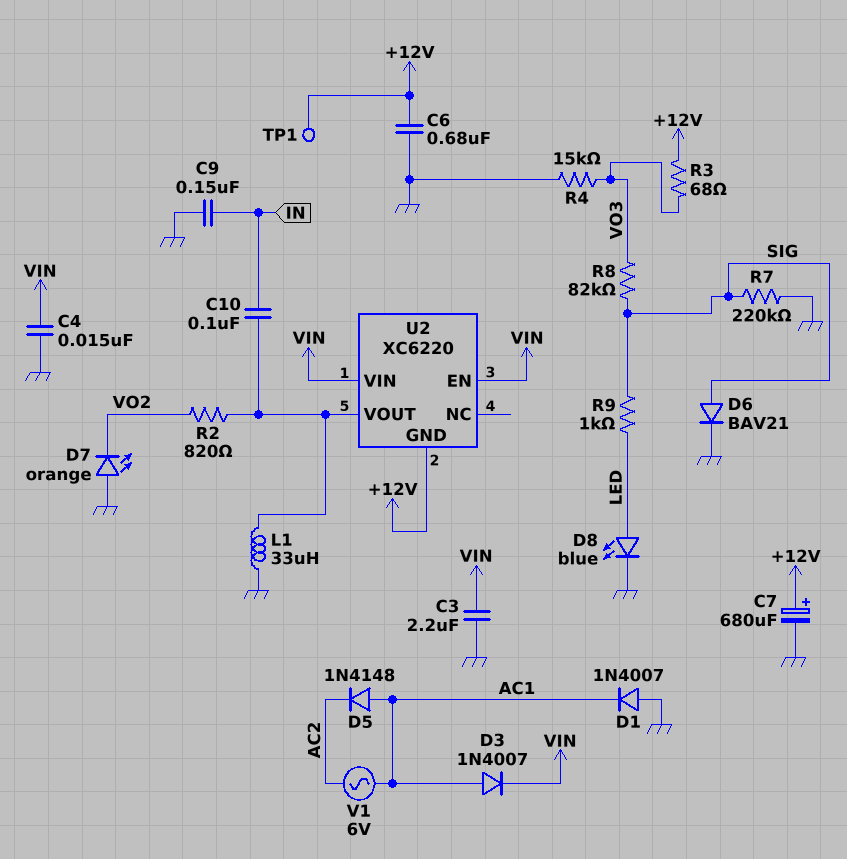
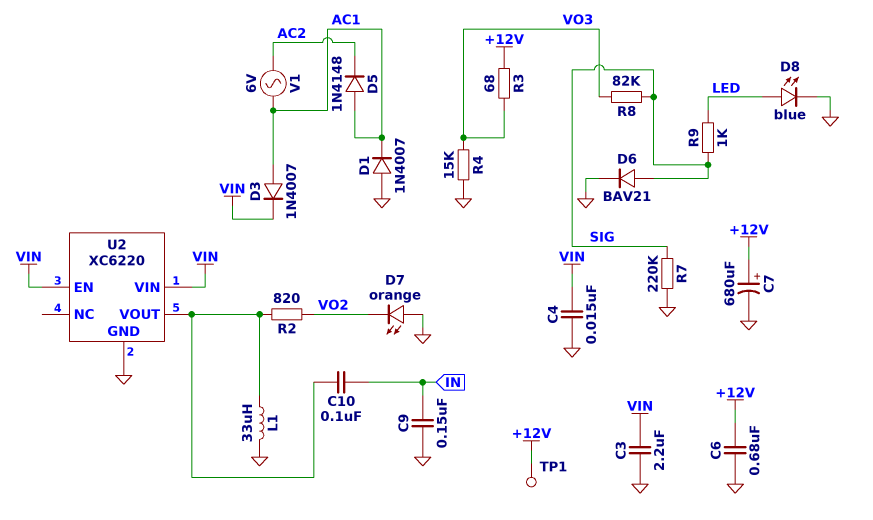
U2 pin GND: +12V -> GND

